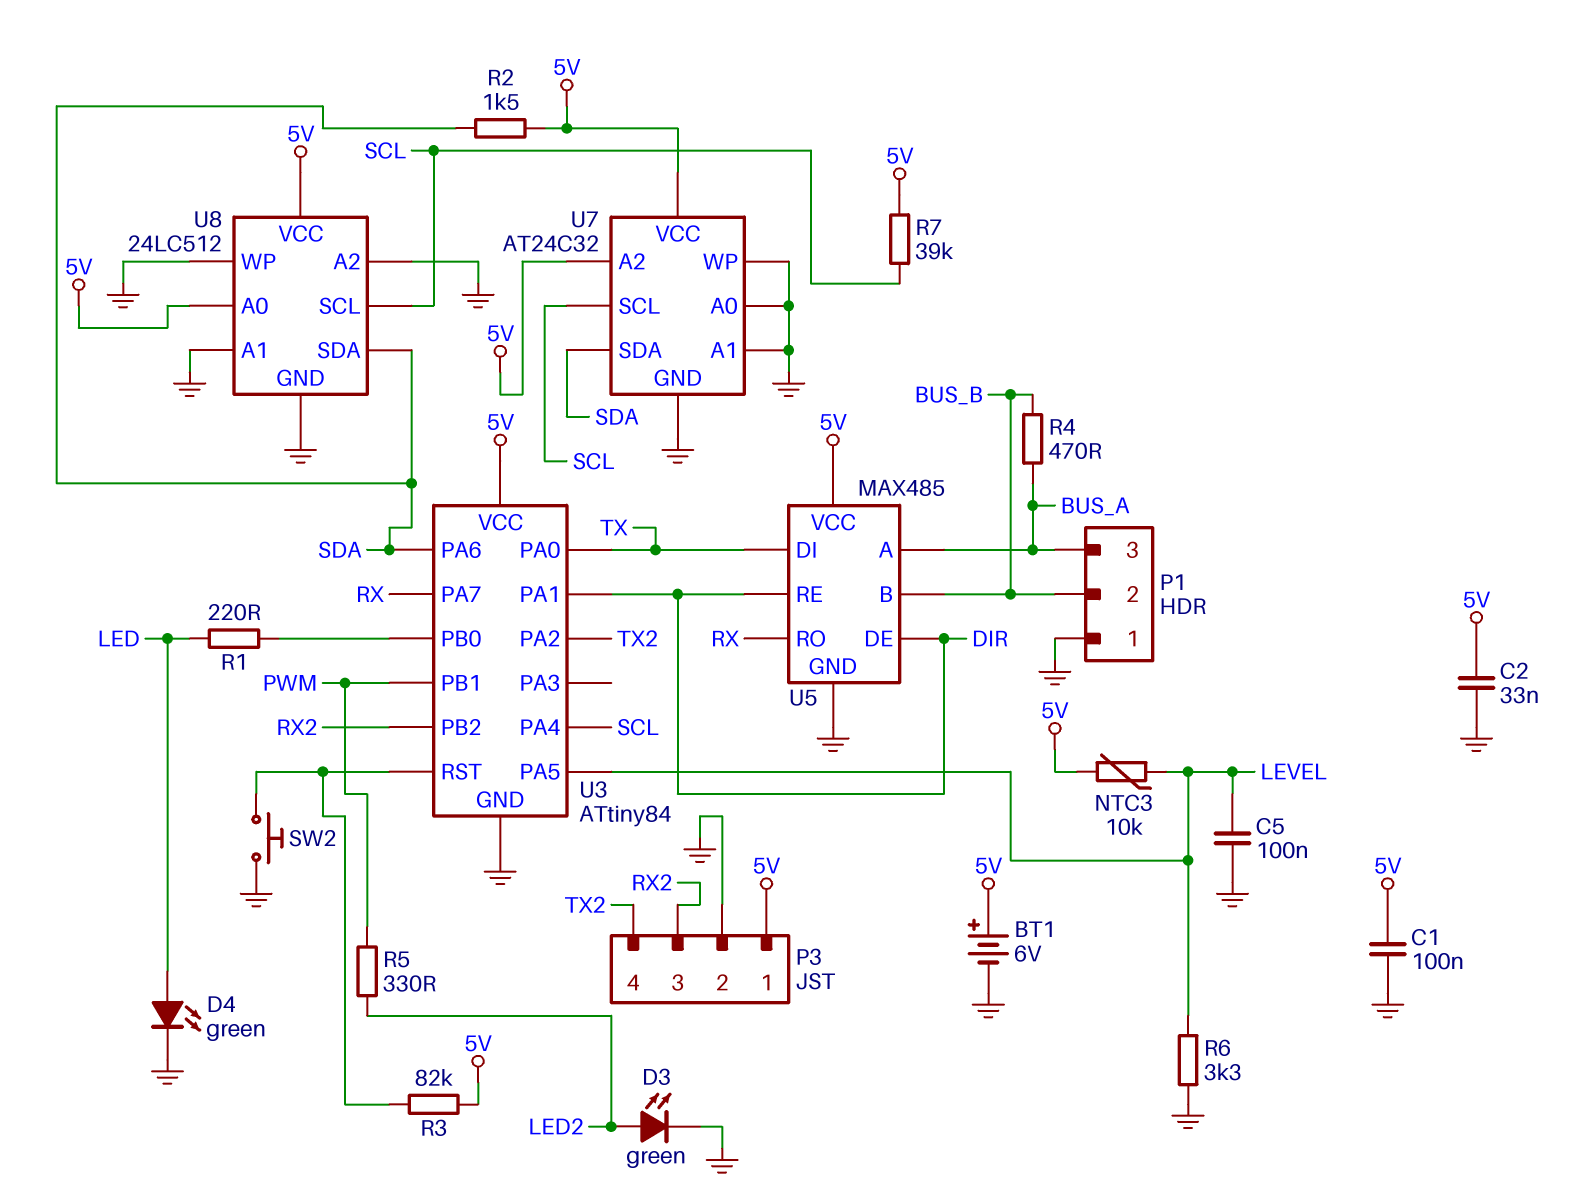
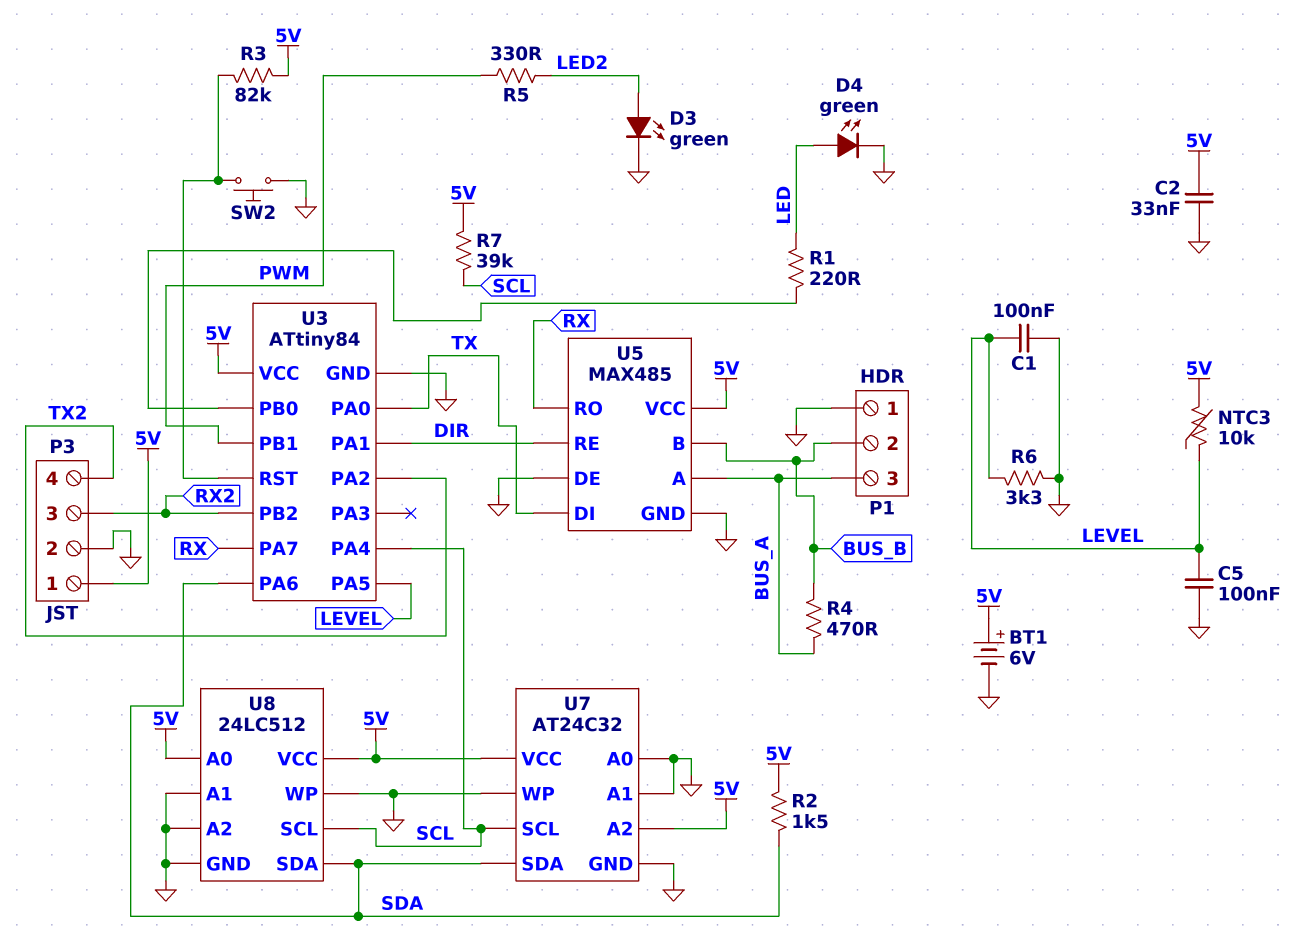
C1: 100nF (5V, GND) -> 100nF (GND, LEVEL)
U5 pin DE: DIR -> GND

